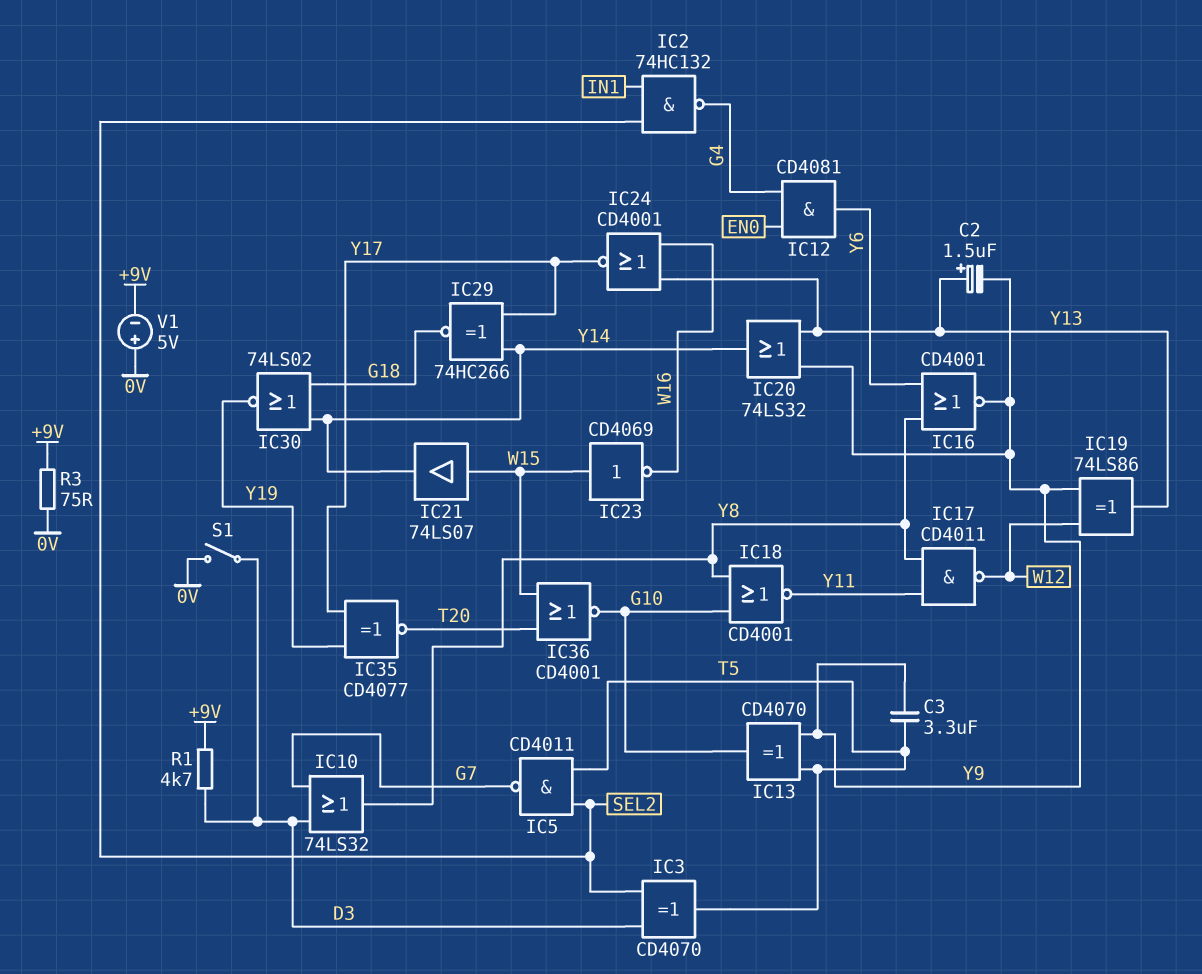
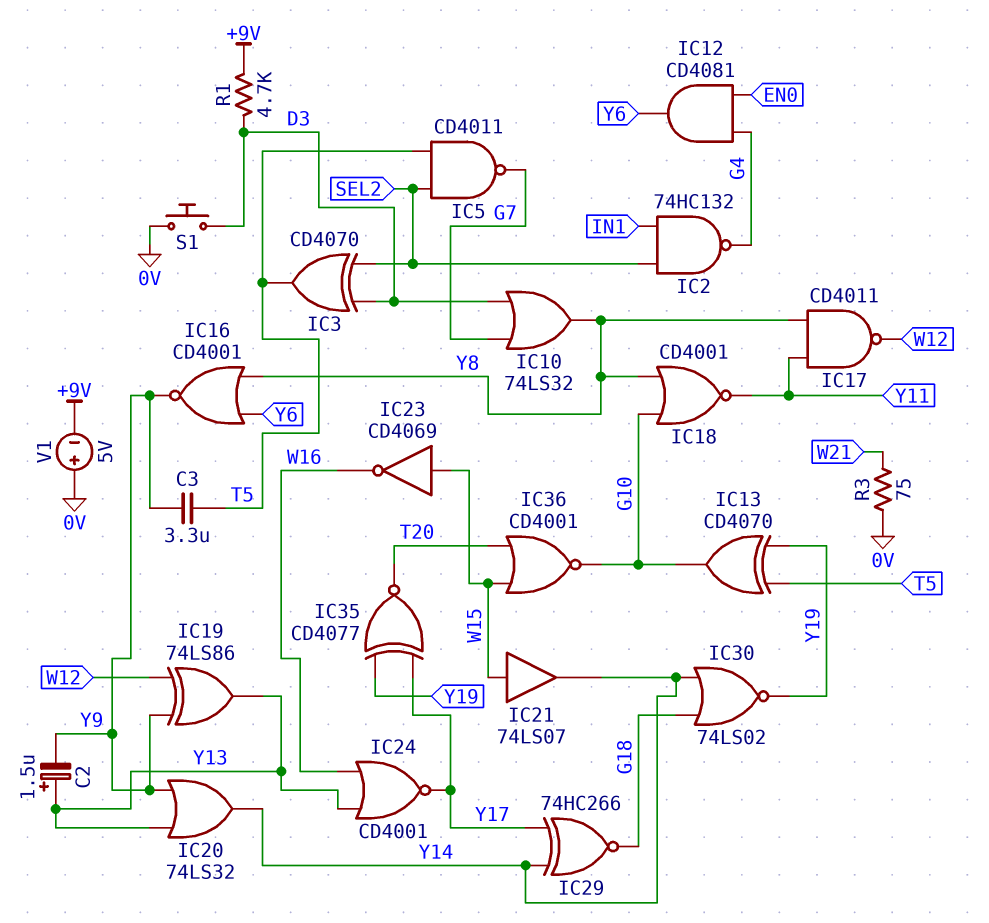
IC13: XOR CD4070 (in T5, in Y9, out G10) -> XOR CD4070 (in T5, in Y19, out G10)
R3: 75 (+9V, 0V) -> 75 (0V, W21)
S1: switch (0V, D3) -> button (0V, D3)

